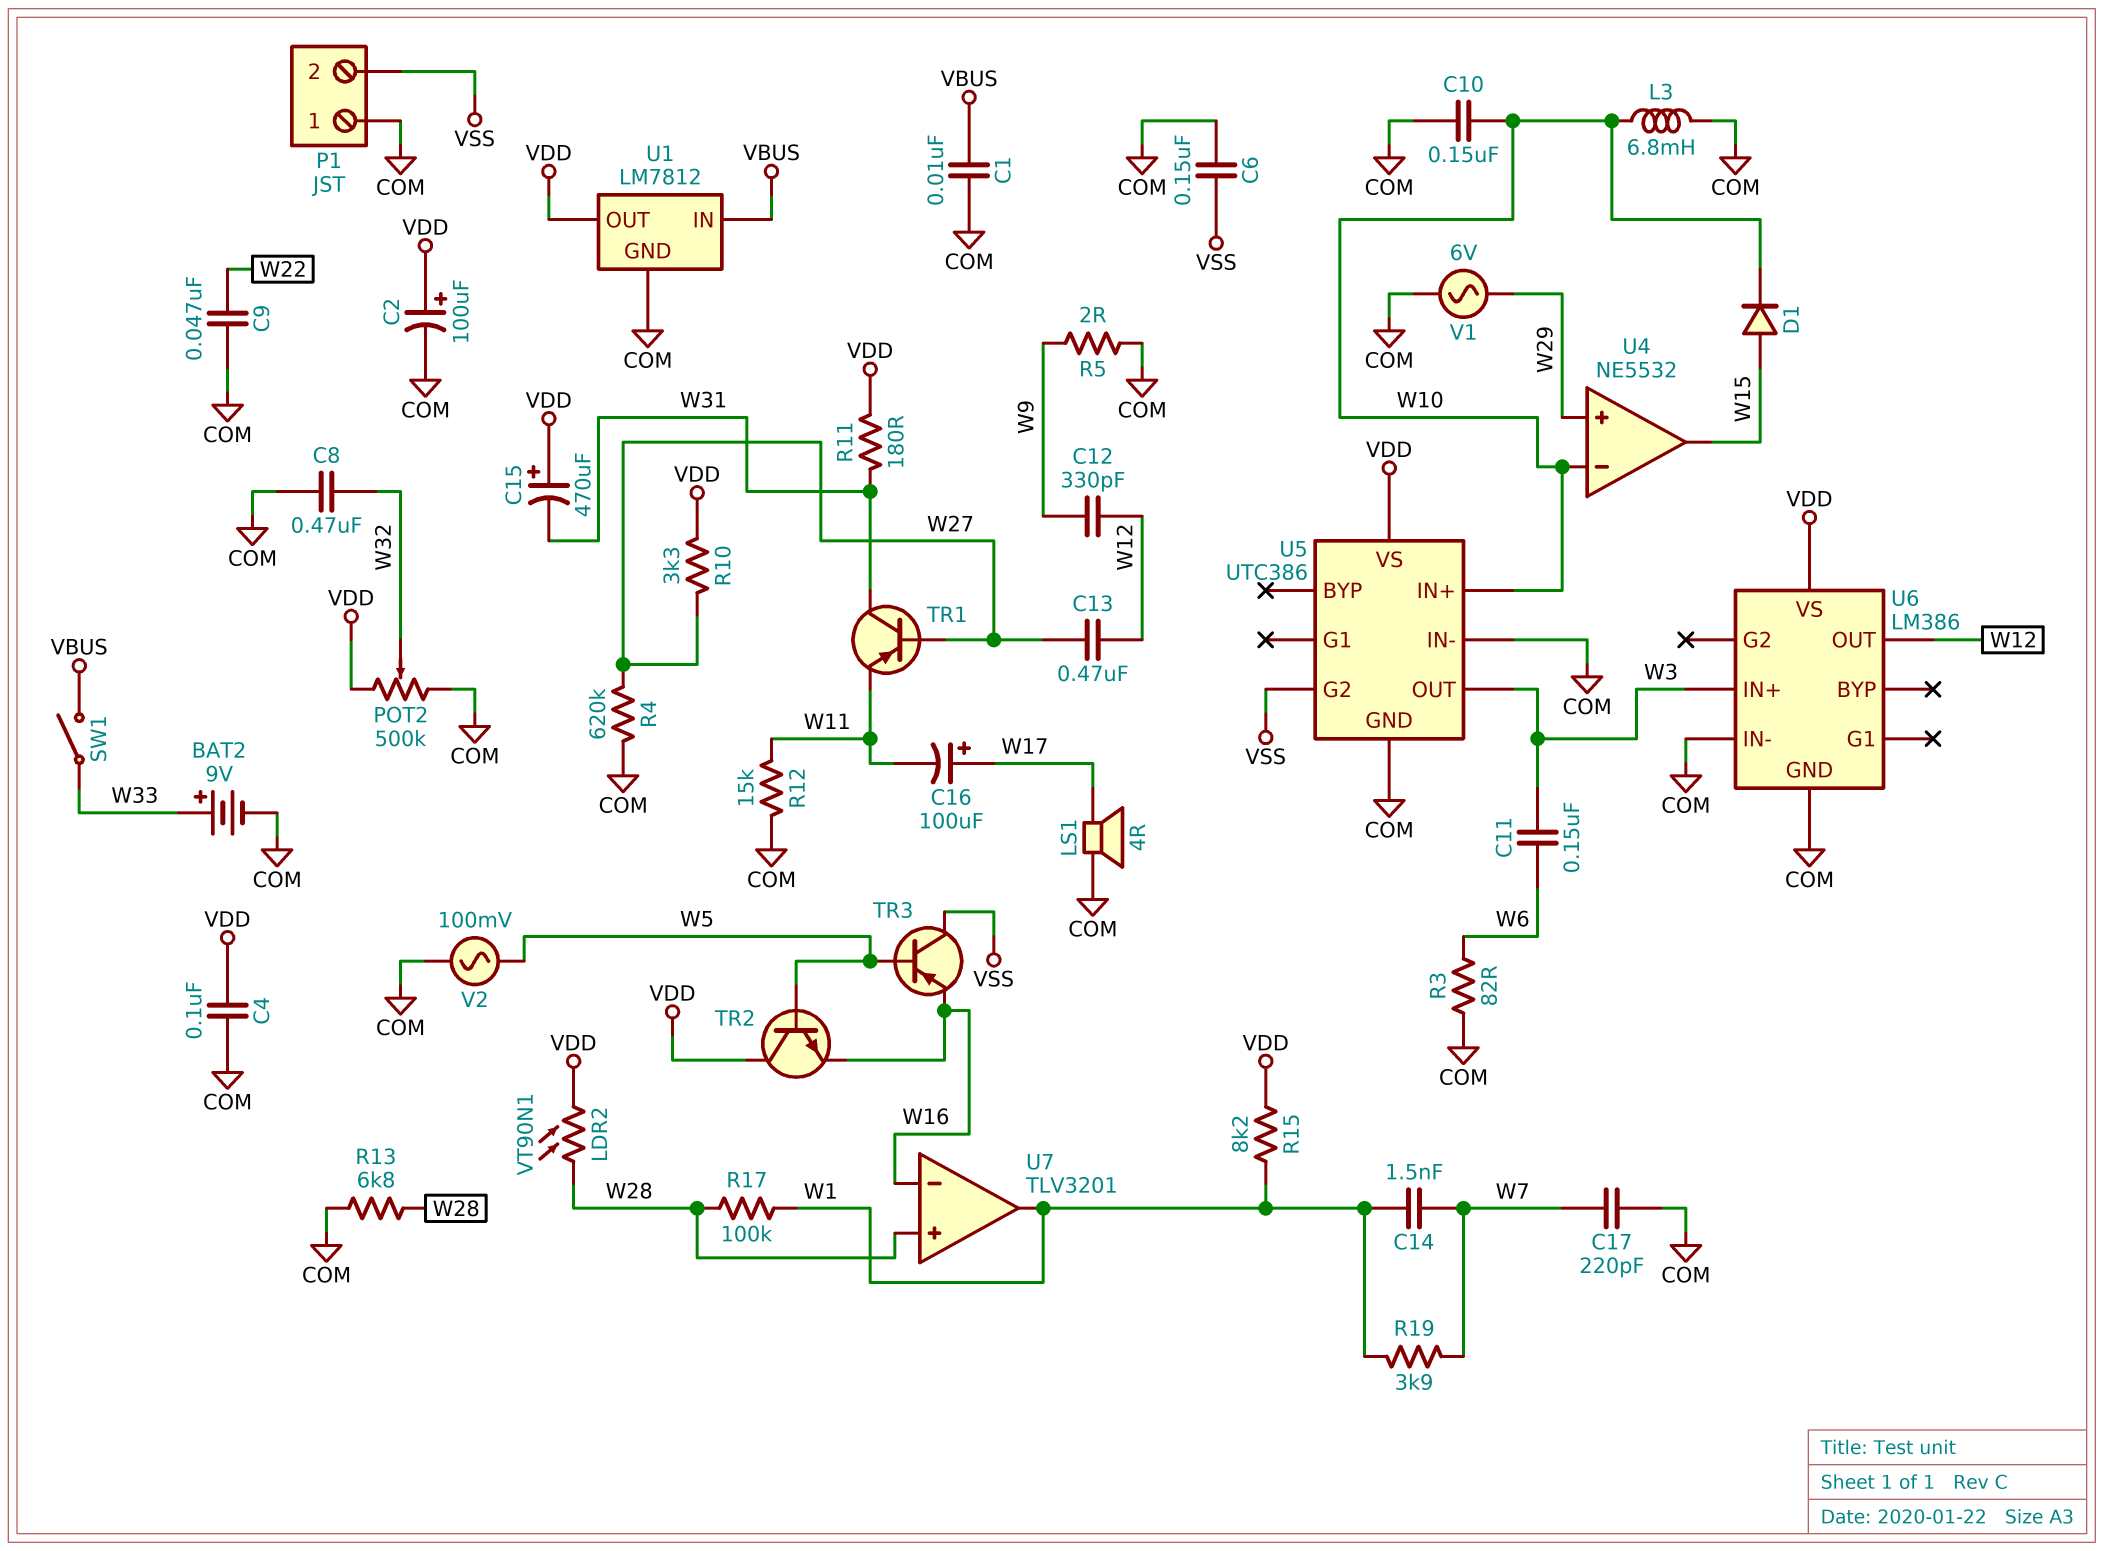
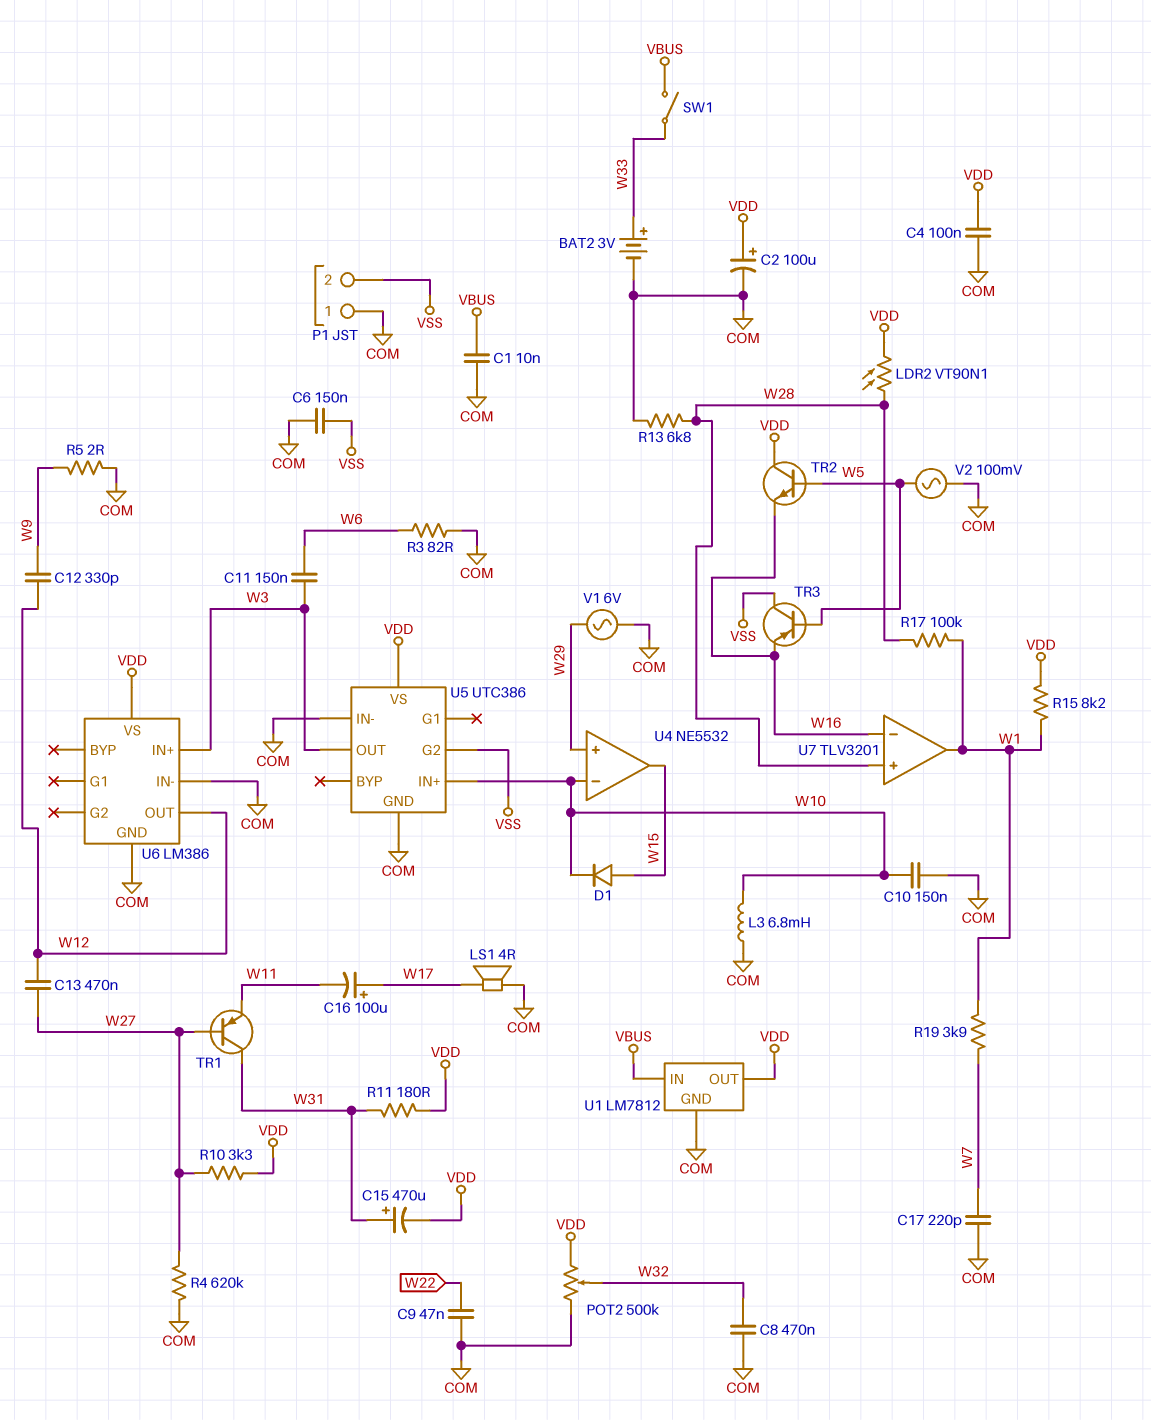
BAT2: 9V (plus W33, minus COM) -> 3V (plus W33, minus COM)
C14: 1.5nF (W1, W7) -> none
C15: 470uF (plus VDD, minus W31) -> 470uF (plus W31, minus VDD)
R12: 15k (COM, W11) -> none

